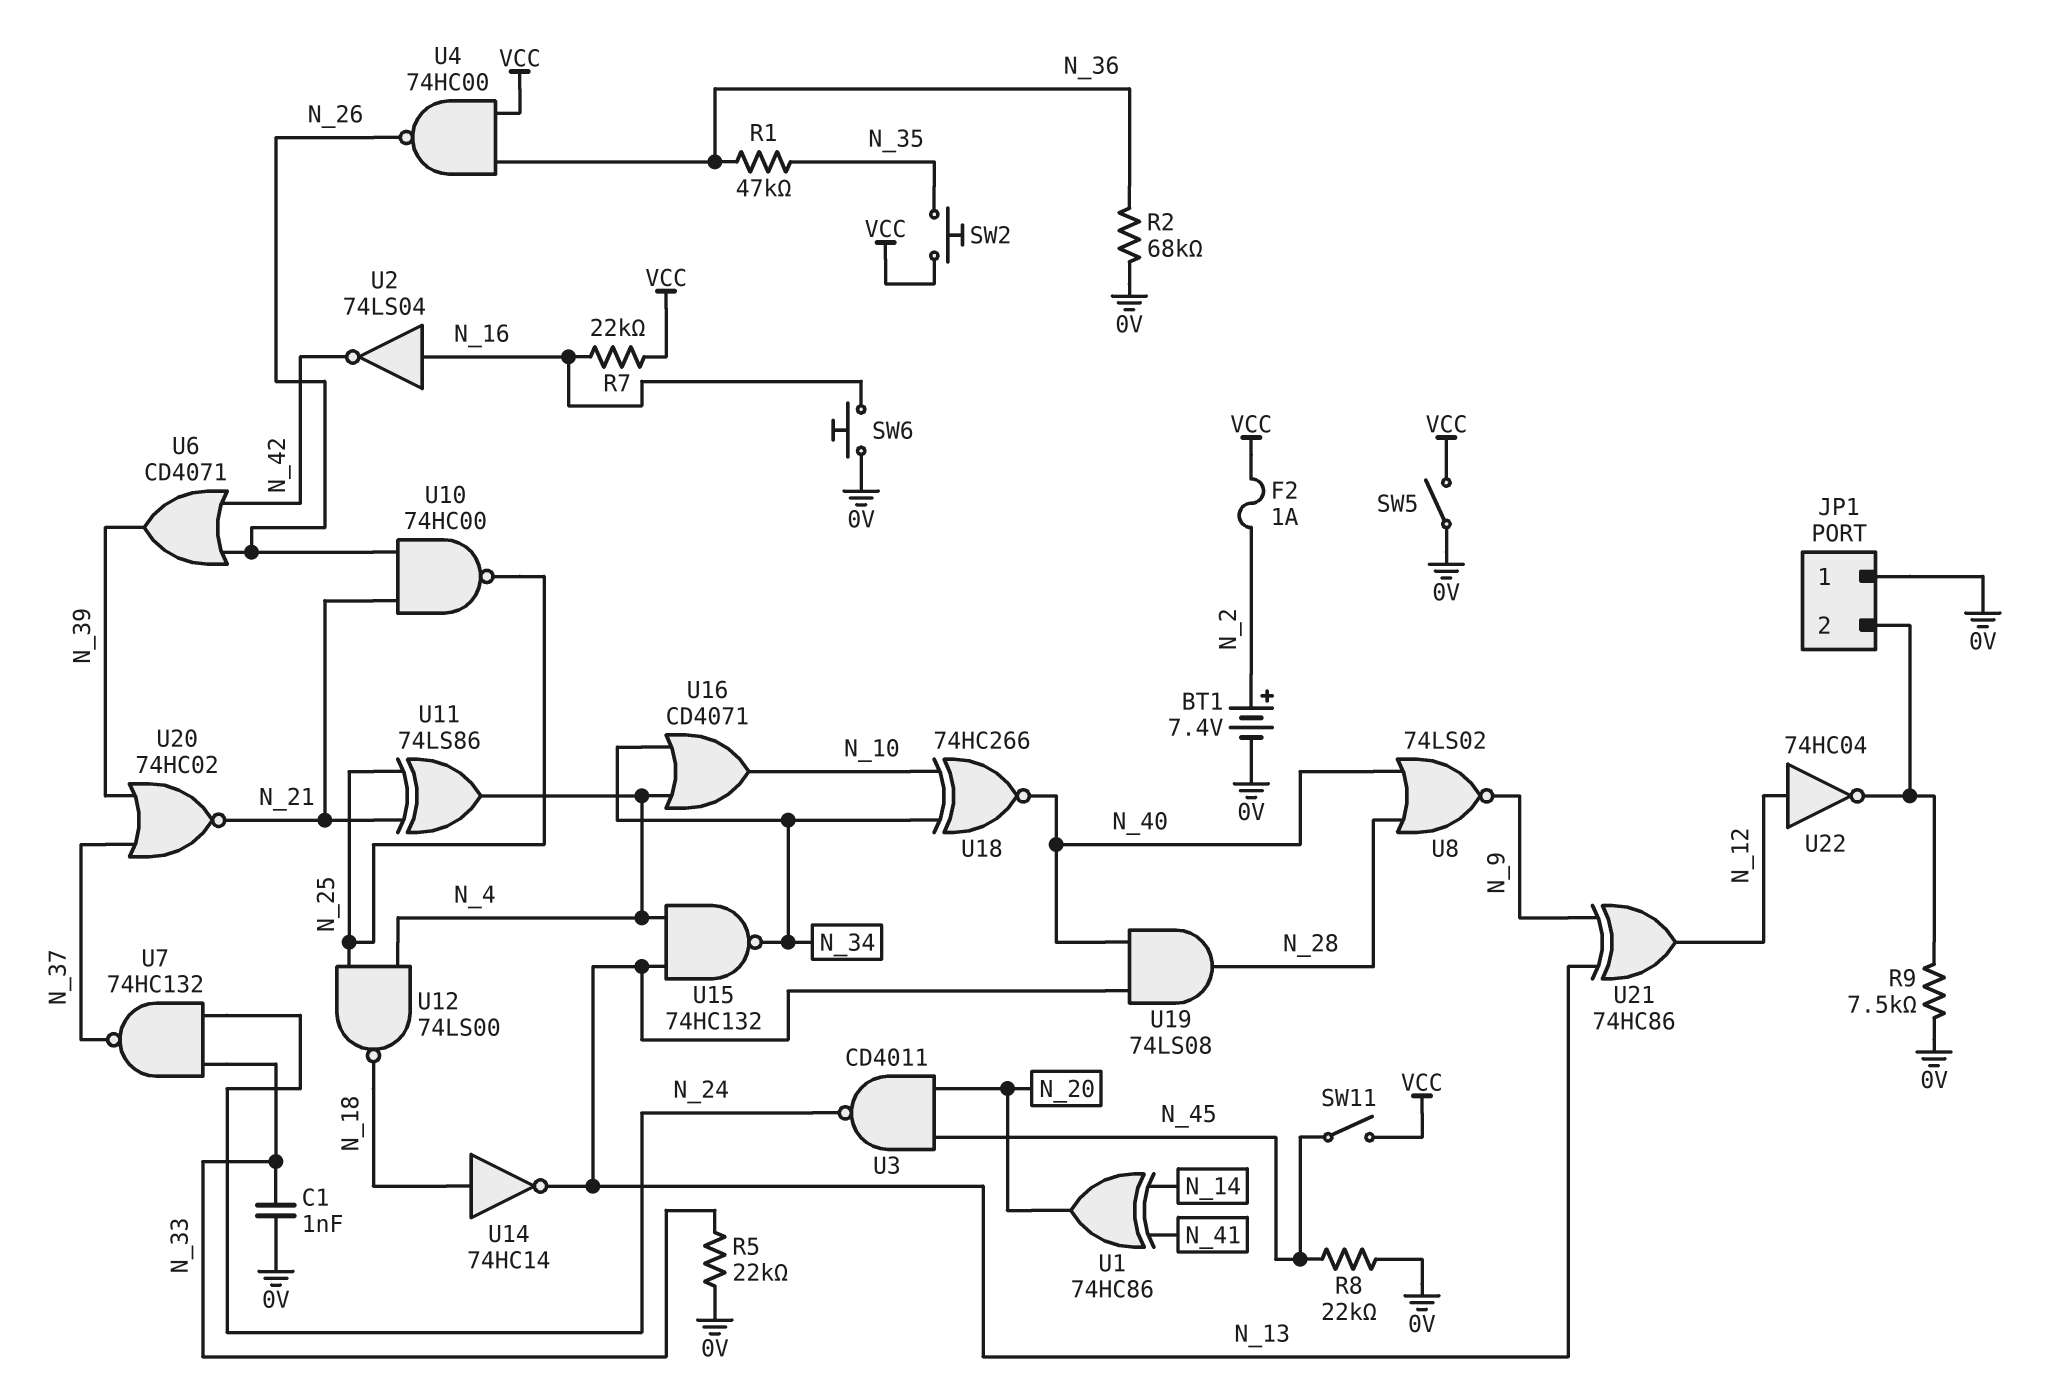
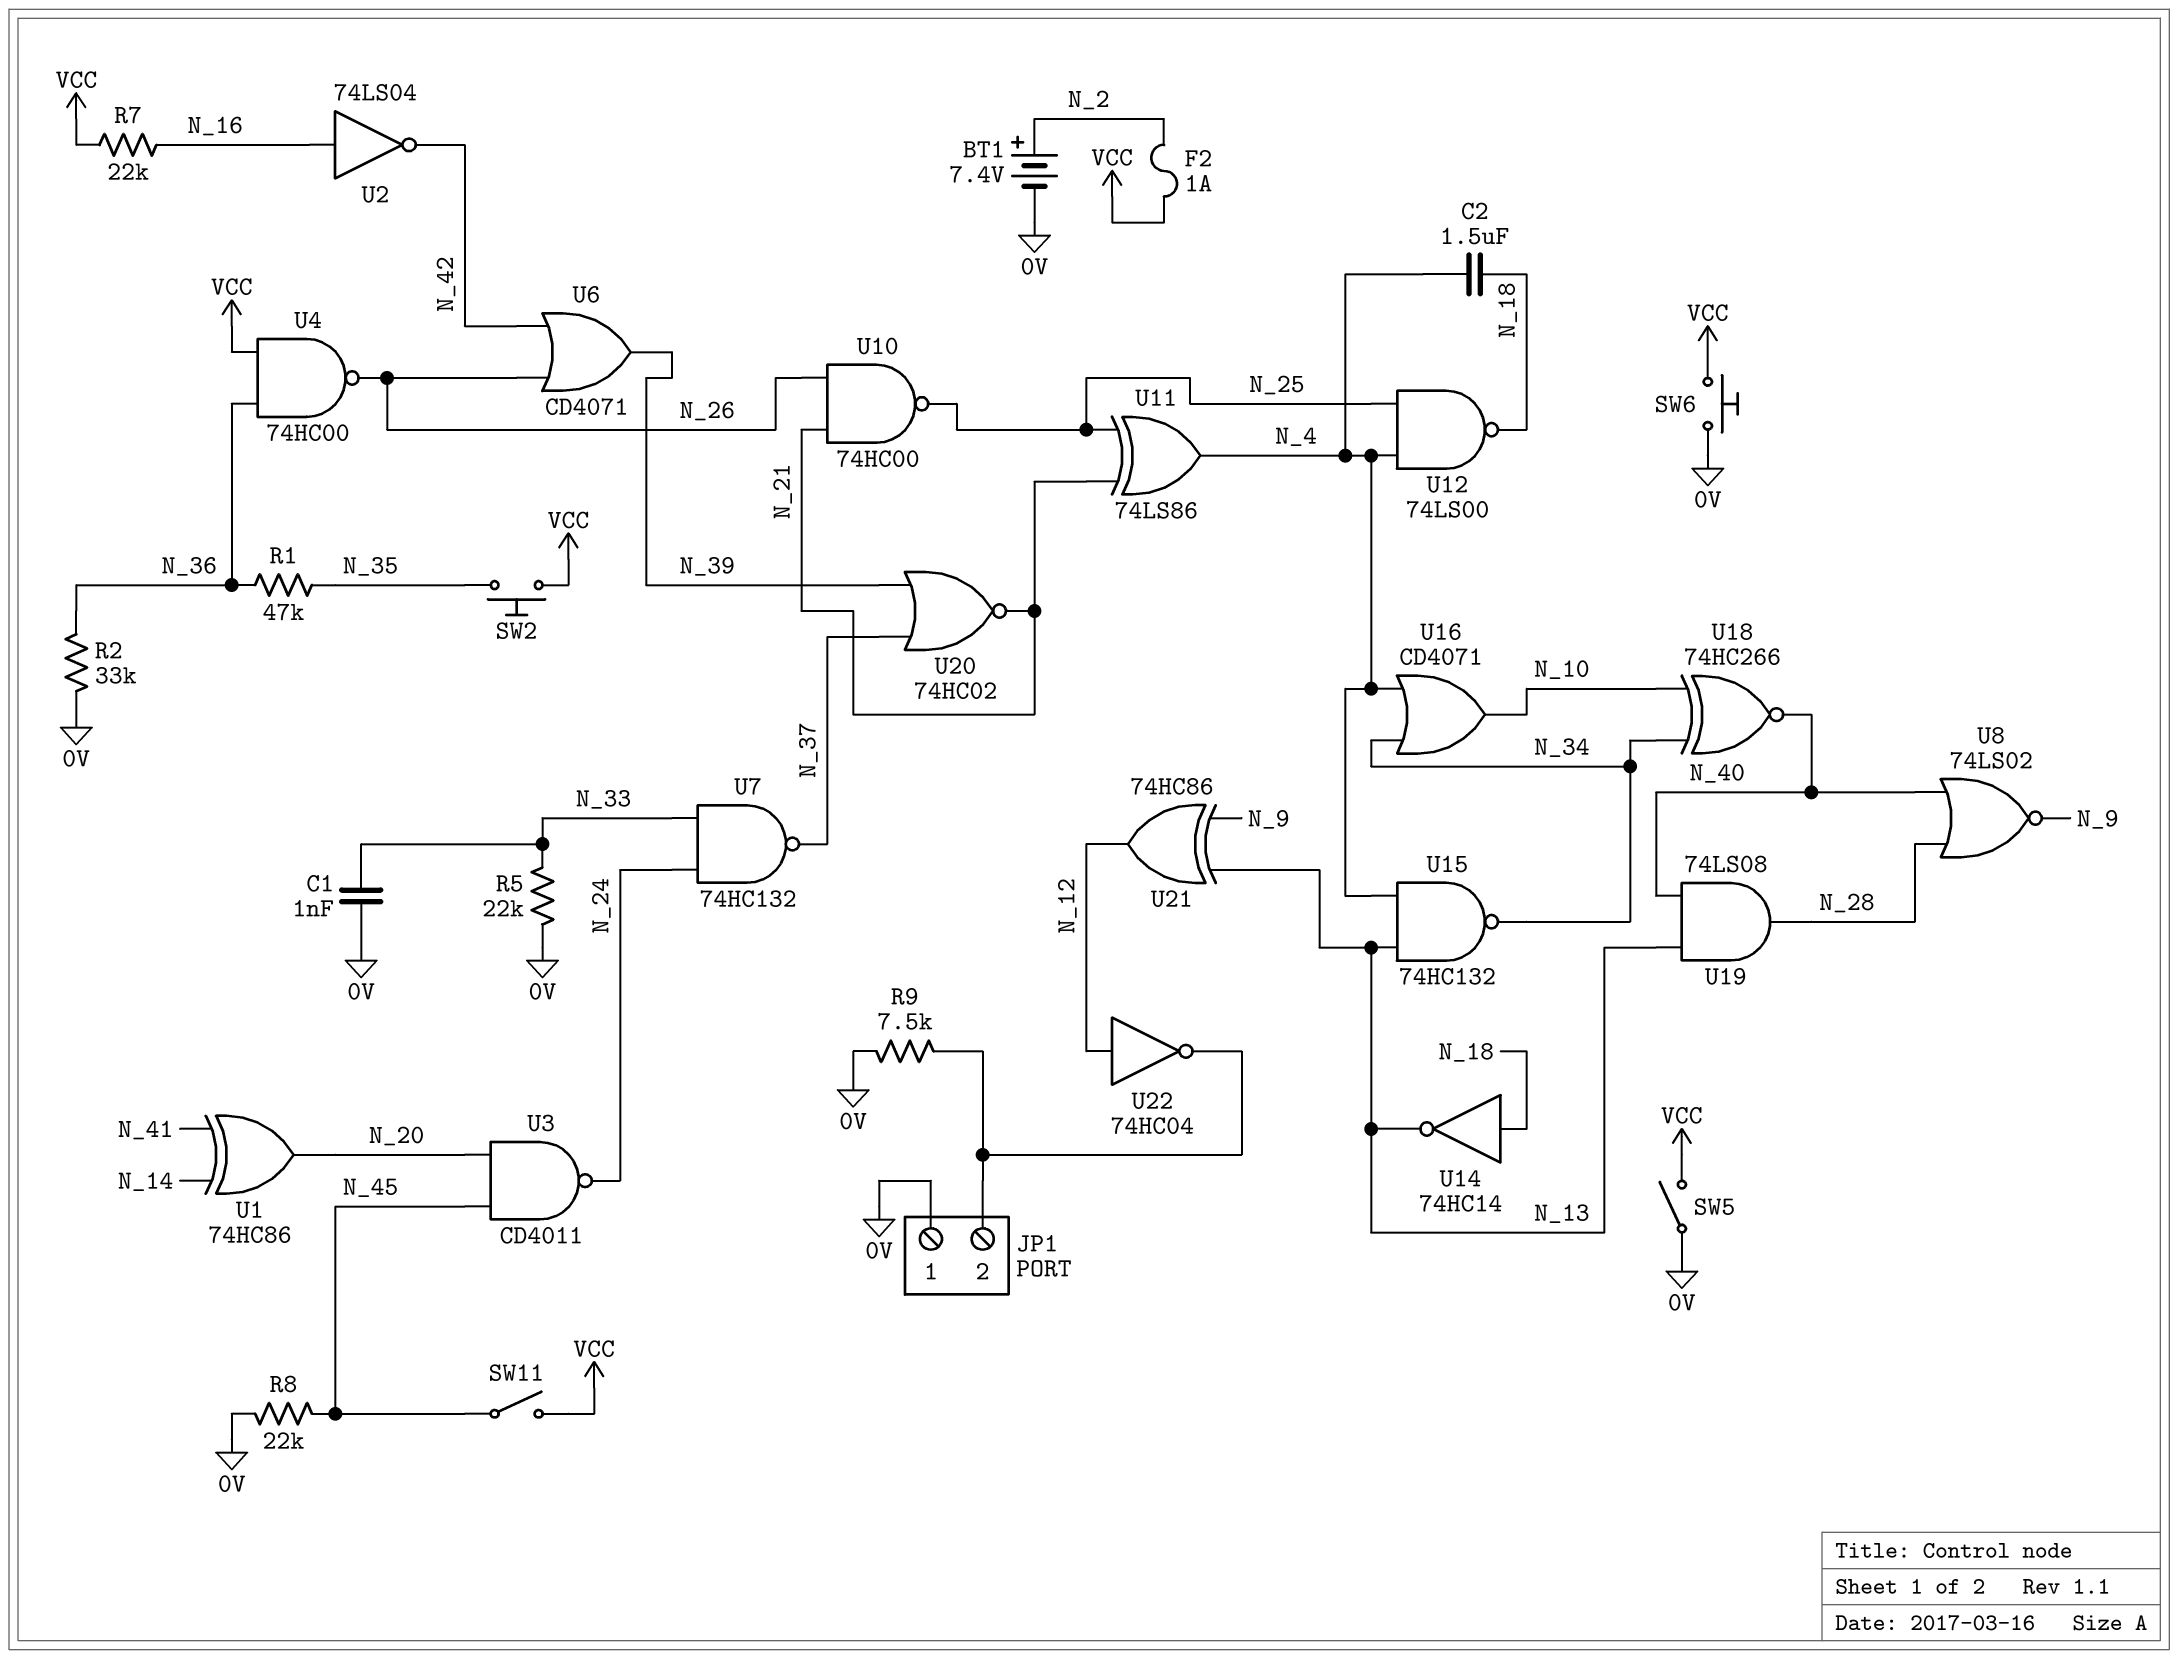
C2: none -> 1.5uF (N_4, N_18)
R2: 68k (0V, N_36) -> 33k (0V, N_36)
SW6: button (0V, N_16) -> button (0V, VCC)

